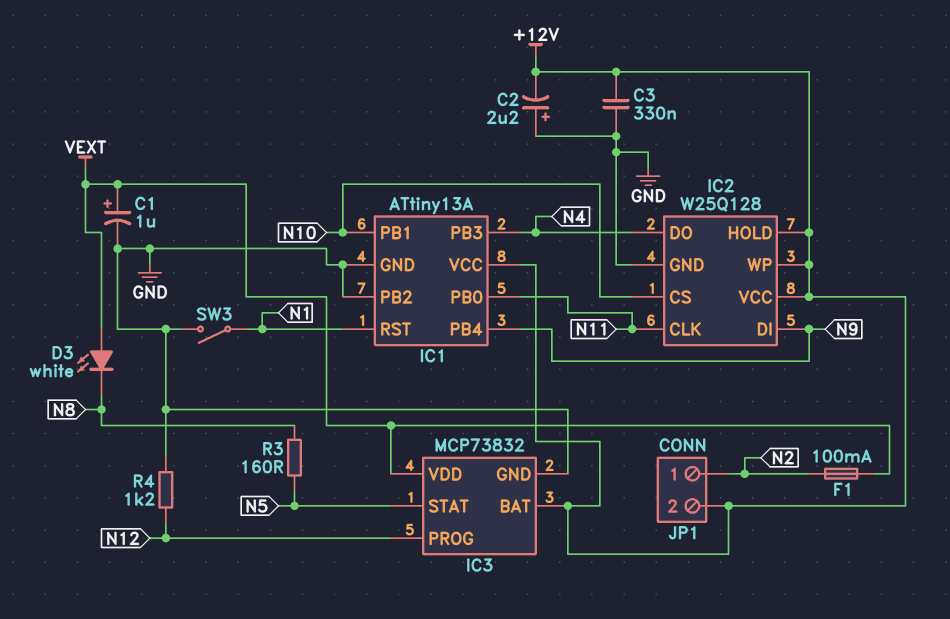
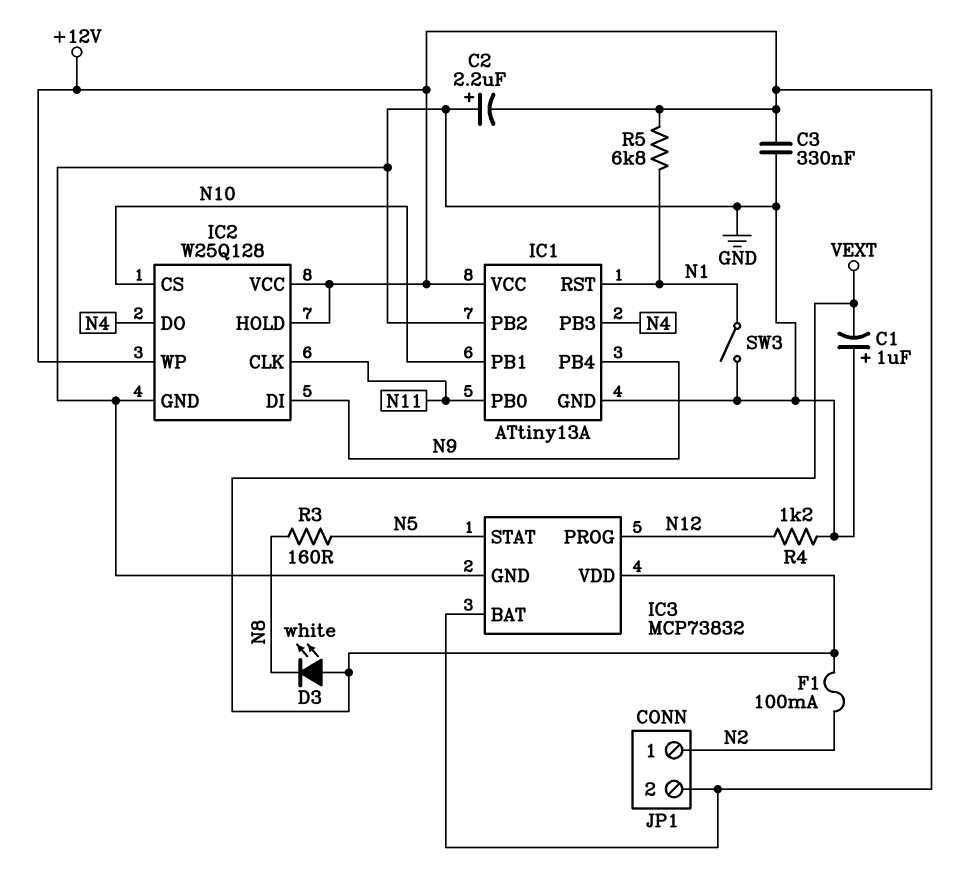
C1: 1uF (plus VEXT, minus GND) -> 1uF (plus GND, minus VEXT)
R5: none -> 6.8k (+12V, N1)

